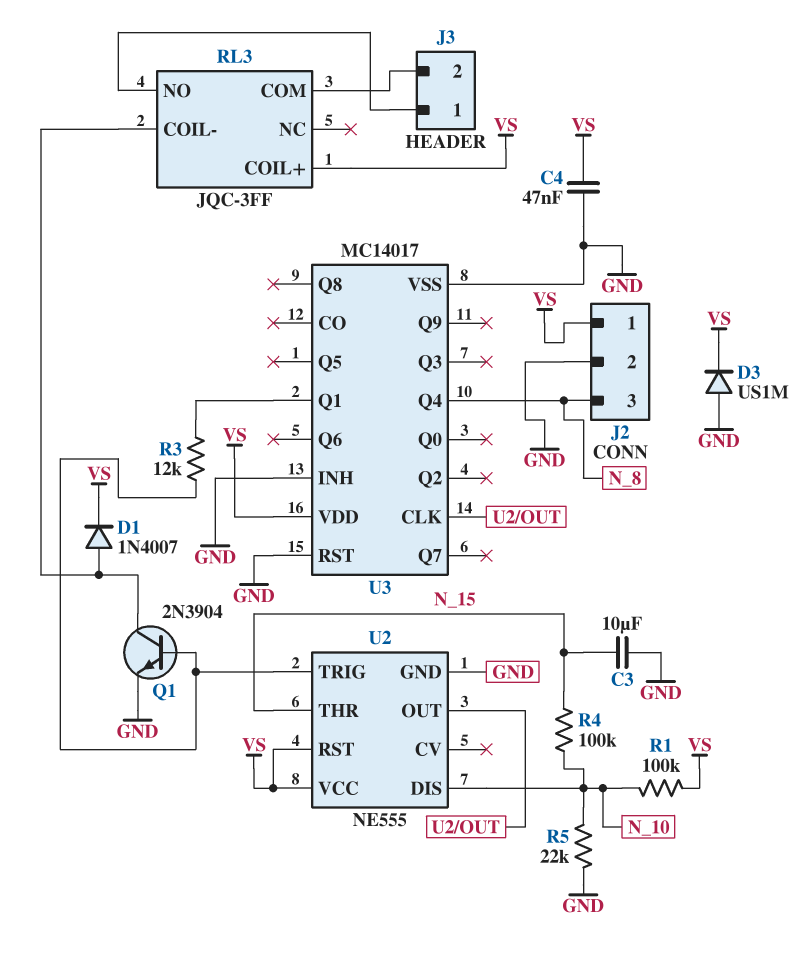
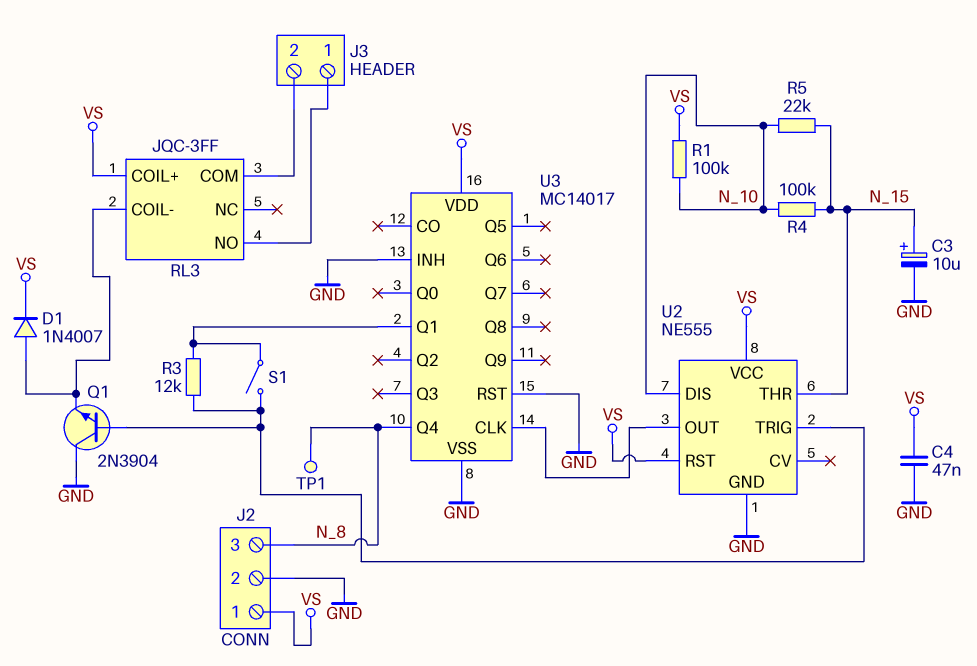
C3: 10uF (GND, N_15) -> 10uF (plus N_15, minus GND)
D3: diode US1M (A GND, K VS) -> none
Q1: NPN 2N3904 (B U2/TRIG, C RL3/COIL-, E GND) -> NPN 2N3904 (B U2/TRIG, C GND, E RL3/COIL-)
R5: 22k (GND, N_10) -> 22k (N_10, N_15)
S1: none -> switch (U2/TRIG, U3/Q1)
TP1: none -> test point (N_8)

